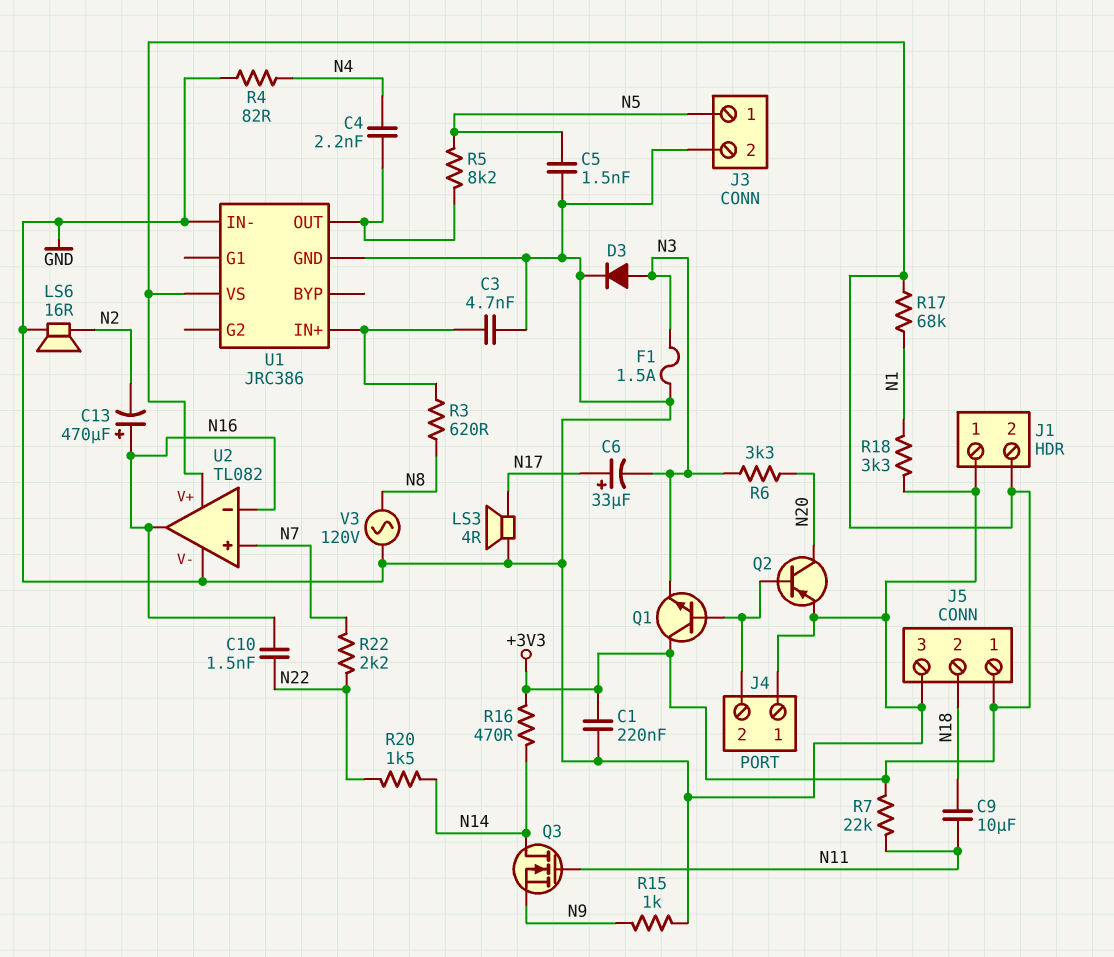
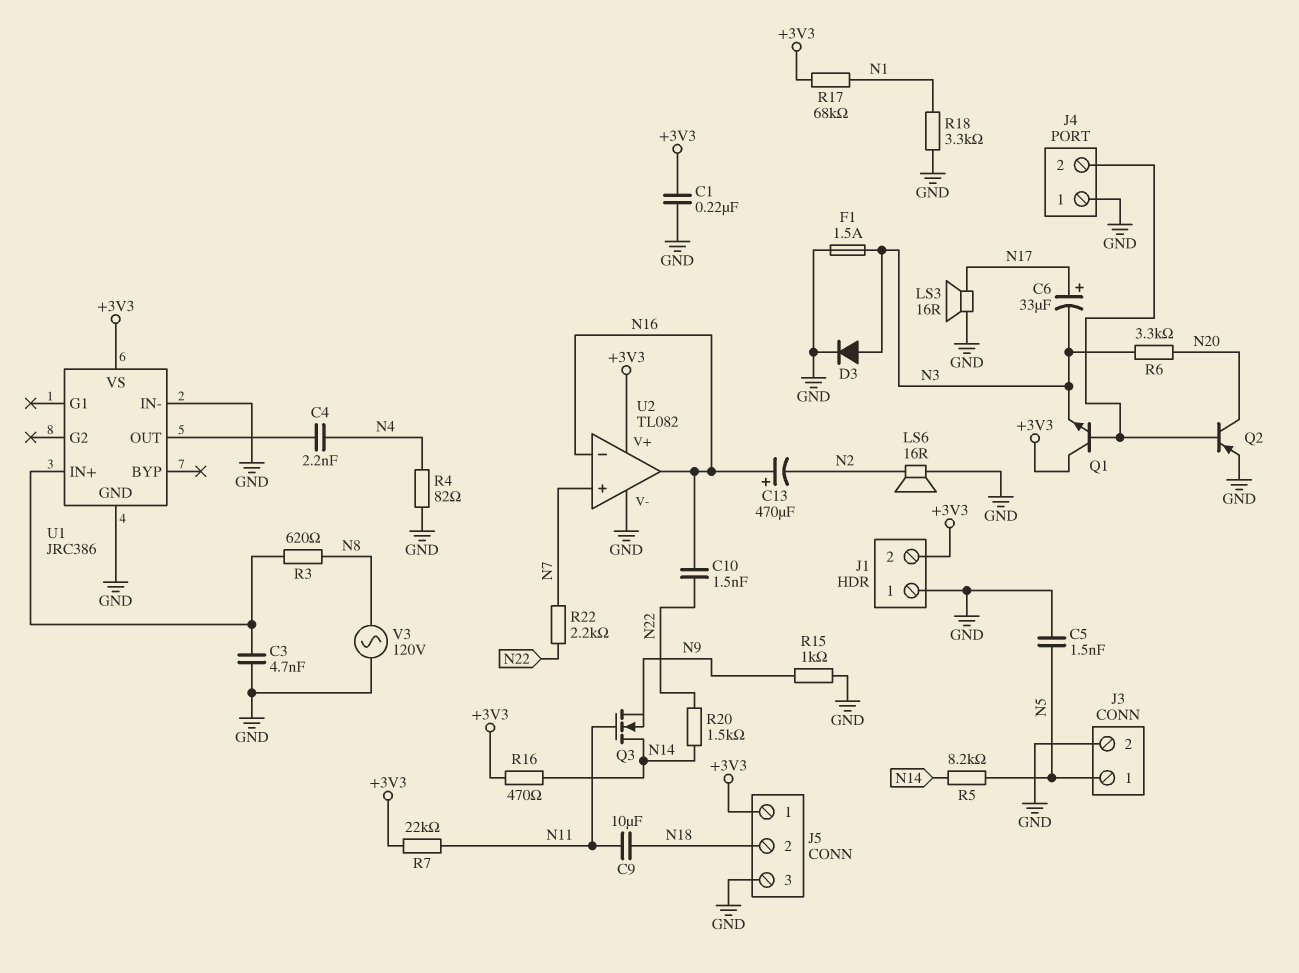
LS3: speaker 4R (GND, N17) -> speaker 16R (GND, N17)
R5: 8.2k (N5, U1/OUT) -> 8.2k (N5, N14)

